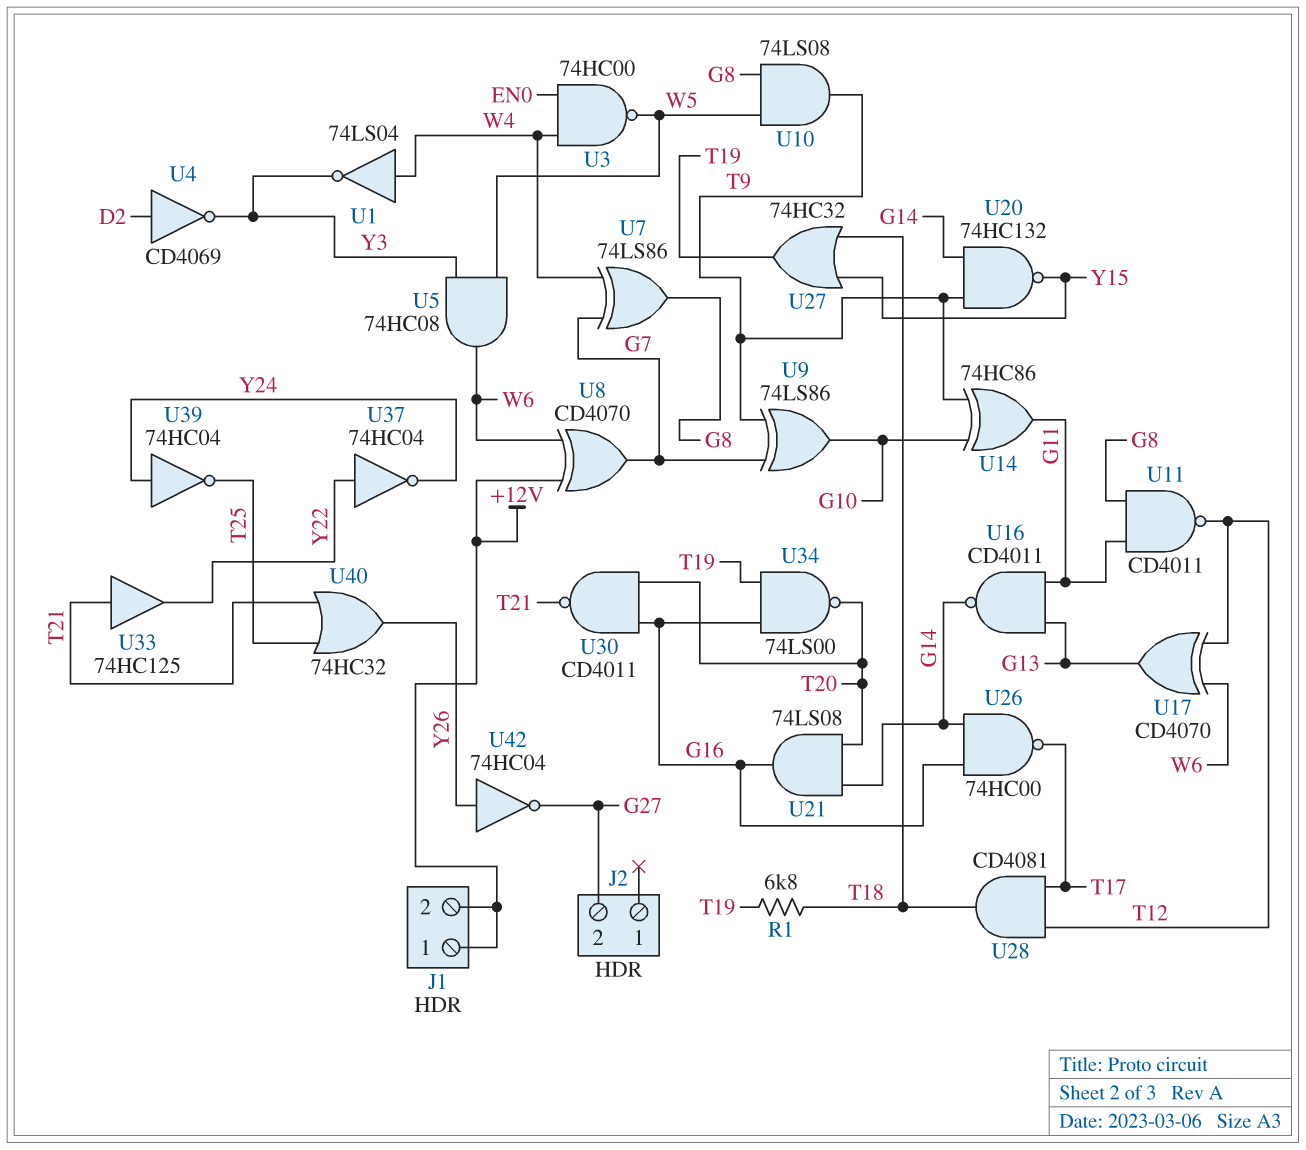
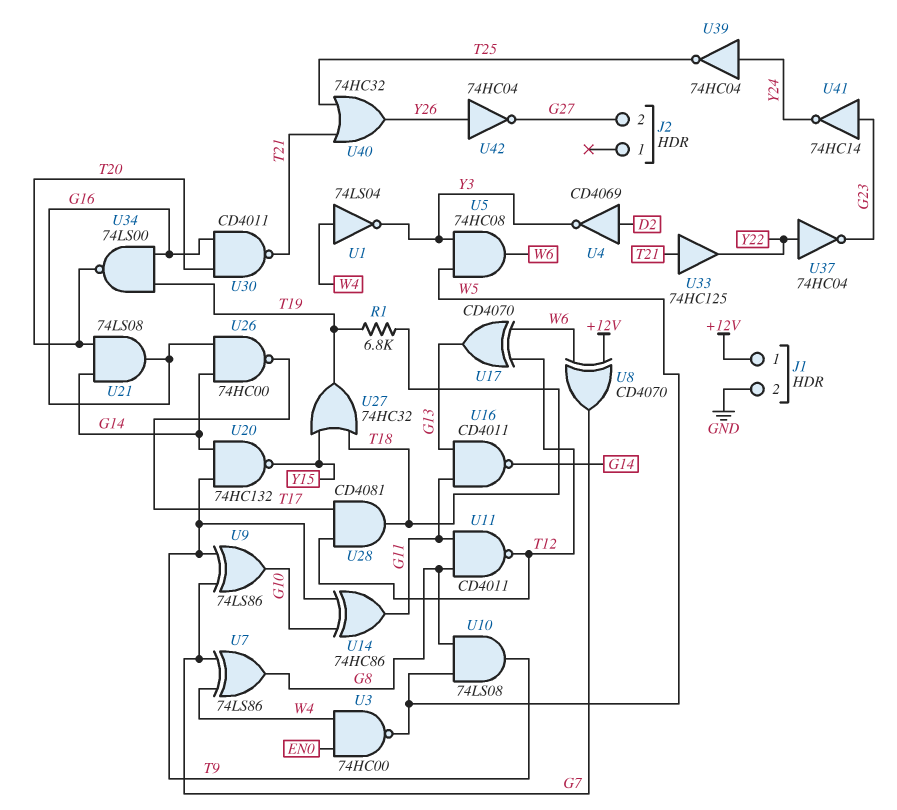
J1 pin 2: +12V -> GND
U37: NOT 74HC04 (in Y22, out Y24) -> NOT 74HC04 (in Y22, out G23)
U41: none -> NOT 74HC14 (in G23, out Y24)

